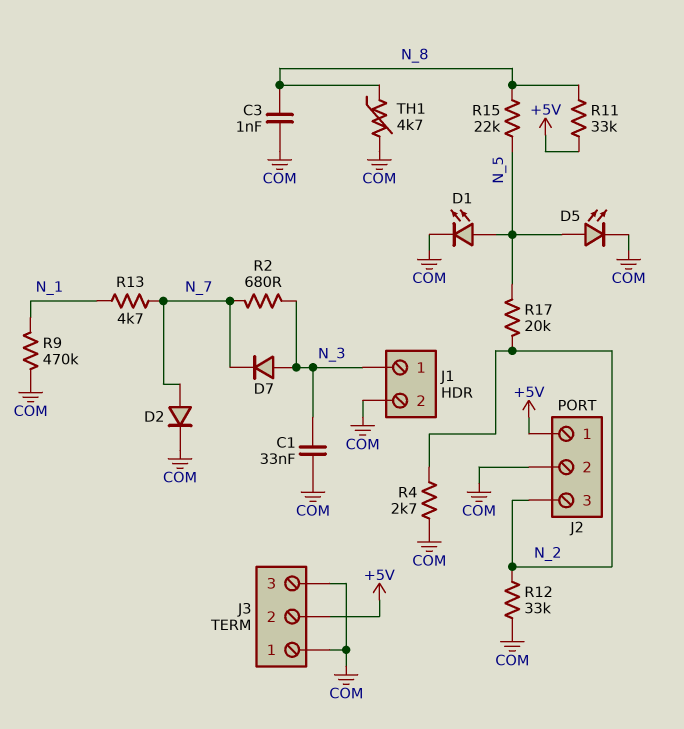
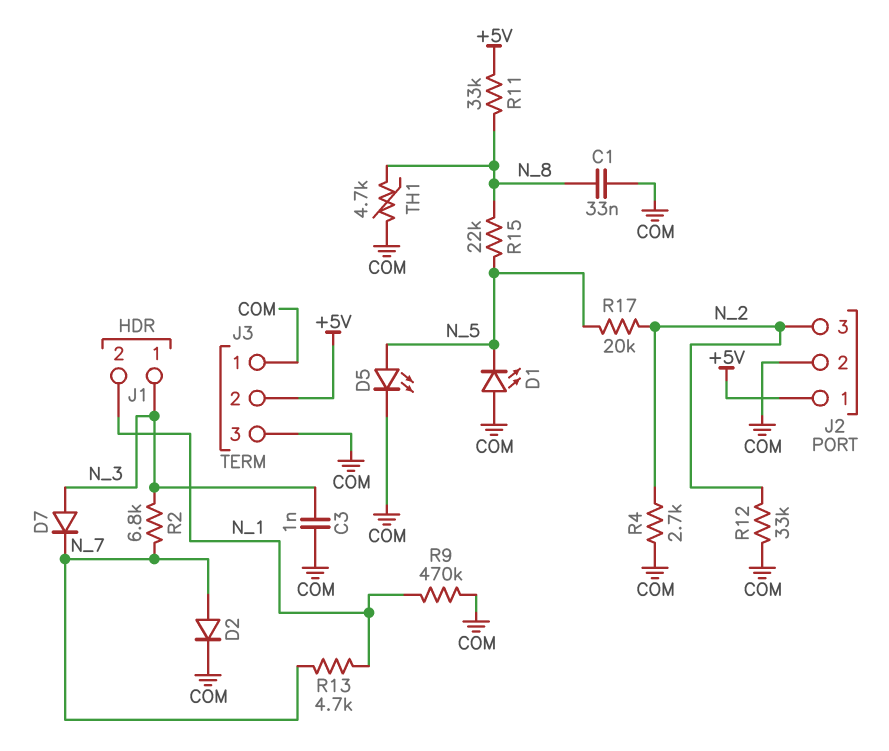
C1: 33nF (COM, N_3) -> 33nF (COM, N_8)
C3: 1nF (COM, N_8) -> 1nF (COM, N_3)
D1: LED (A N_5, K COM) -> LED (A COM, K N_5)
J1 pin 2: COM -> N_1
R2: 680 (N_3, N_7) -> 6.8k (N_3, N_7)

